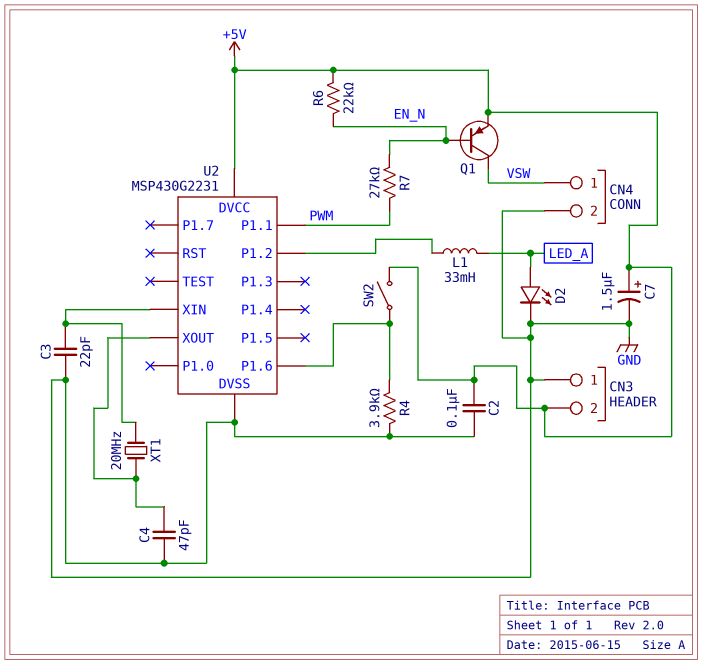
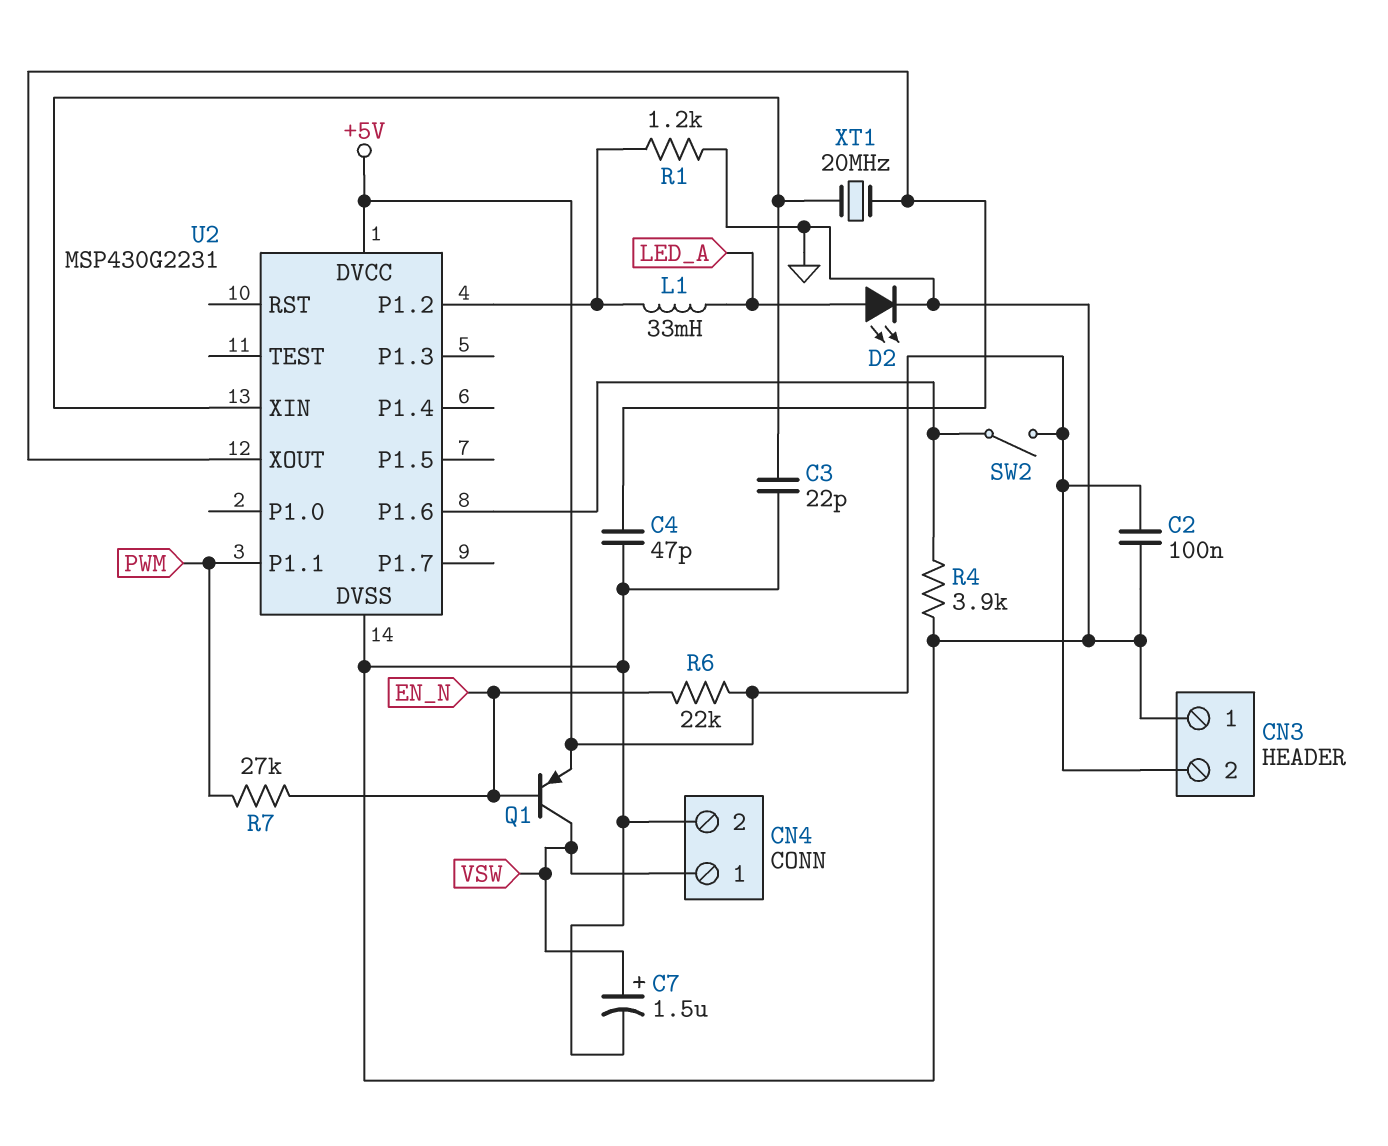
C7: 1.5uF (plus +5V, minus GND) -> 1.5uF (plus VSW, minus GND)
R1: none -> 1.2k (GND, U2/P1.2)

